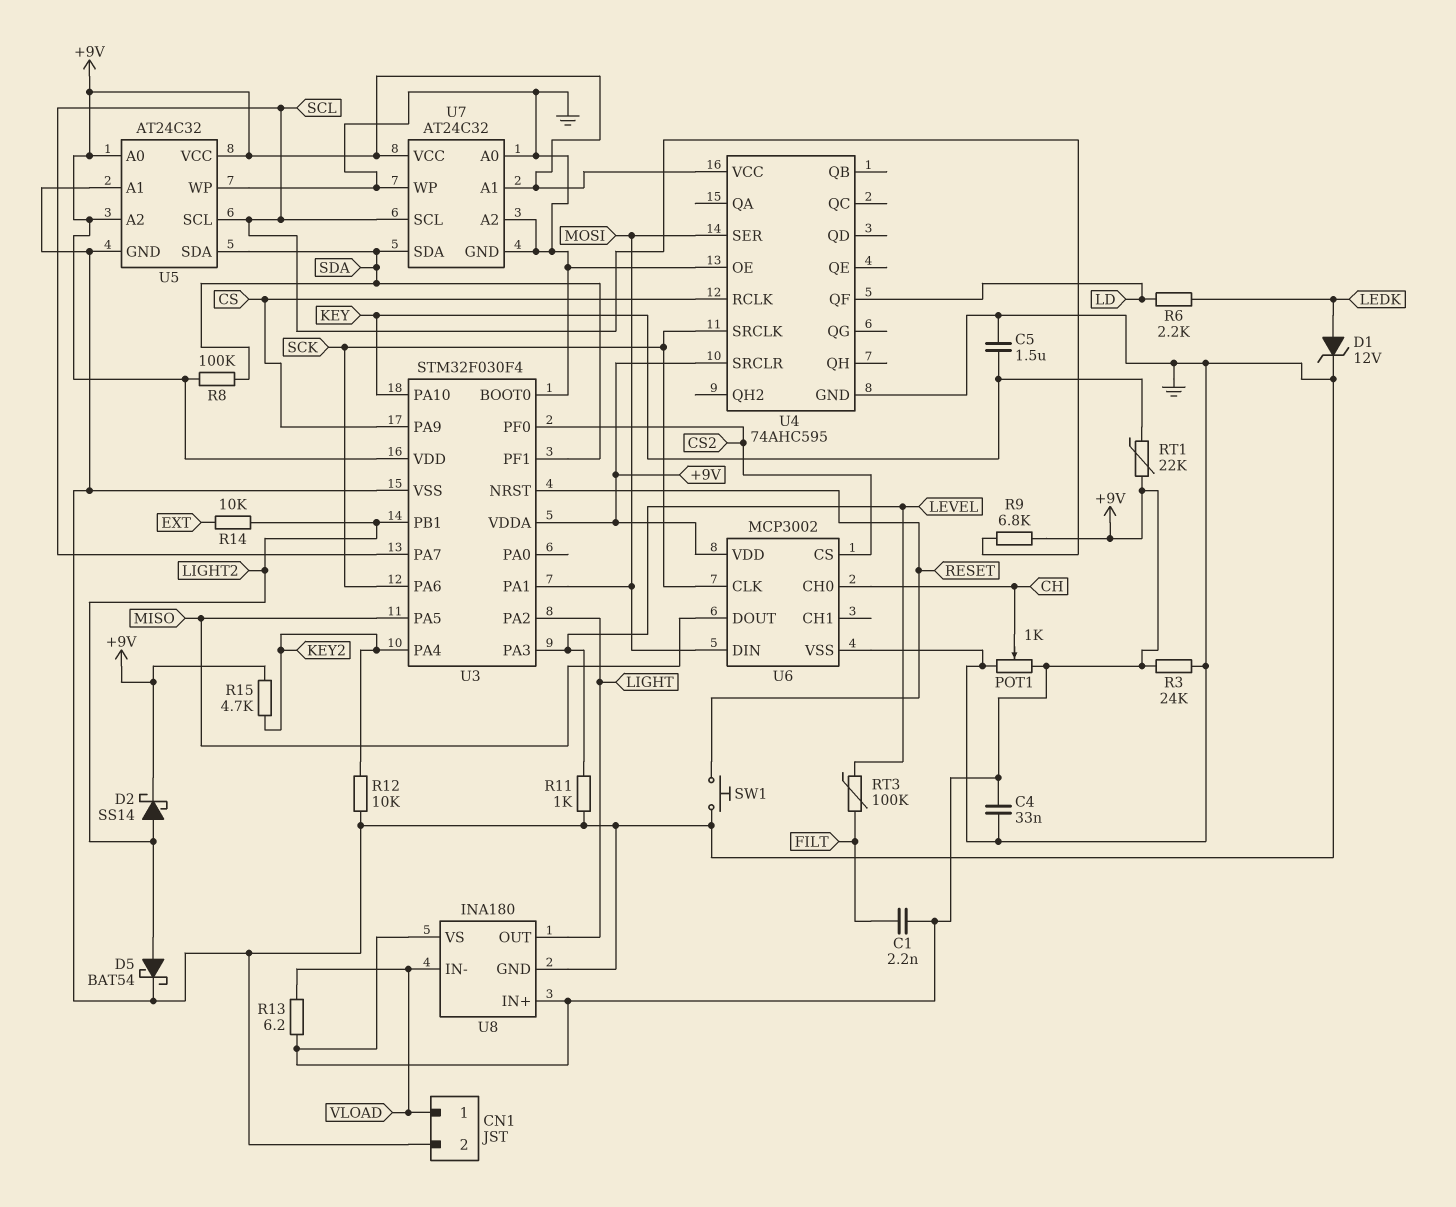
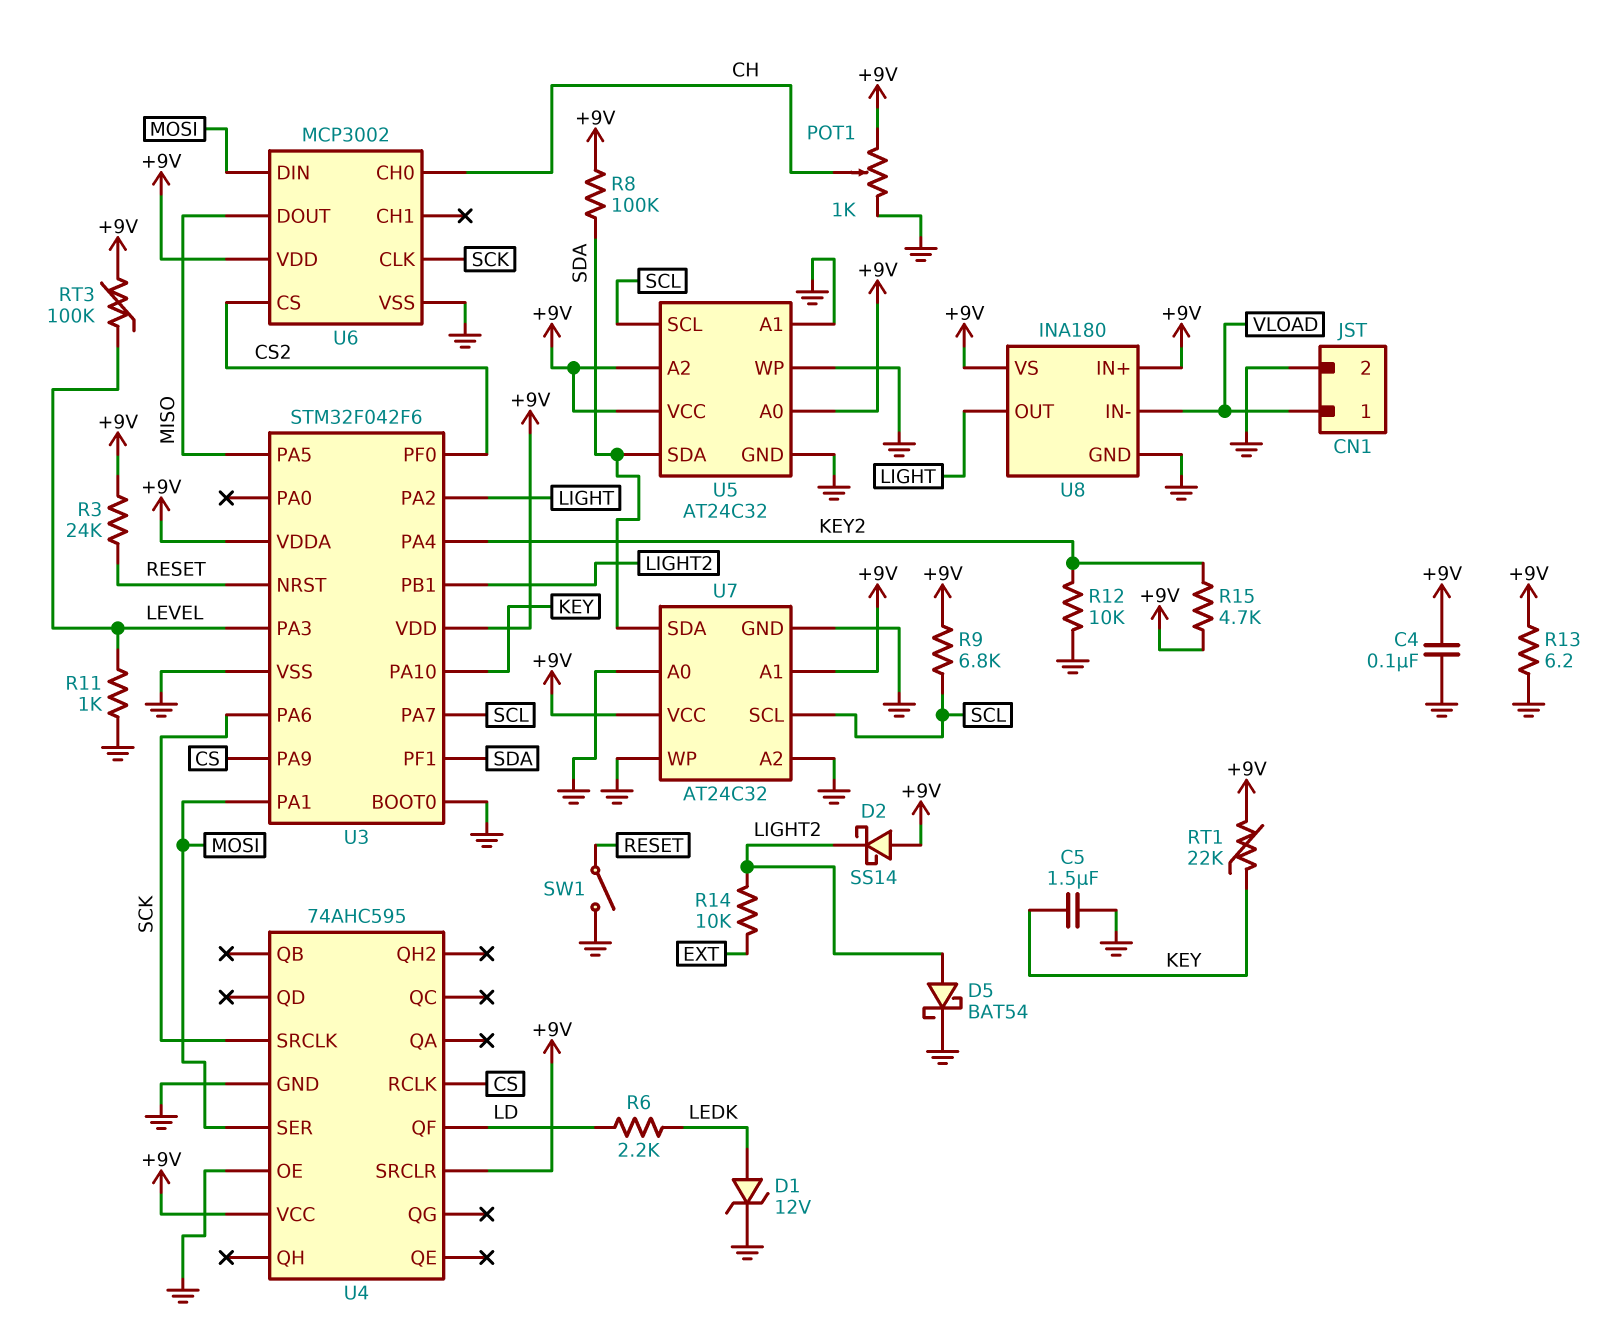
C1: 2.2nF (+9V, FILT) -> none
C4: 33nF (+9V, GND) -> 100nF (+9V, GND)
D2: schottky SS14 (A LIGHT2, K +9V) -> schottky SS14 (A +9V, K LIGHT2)
R3: 24k (+9V, GND) -> 24k (+9V, RESET)
R13: 6.2 (+9V, VLOAD) -> 6.2 (+9V, GND)
RT3: 100k (FILT, LEVEL) -> 100k (+9V, LEVEL)
SW1: button (GND, RESET) -> switch (GND, RESET)
U3: STM32F030F4 -> STM32F042F6

